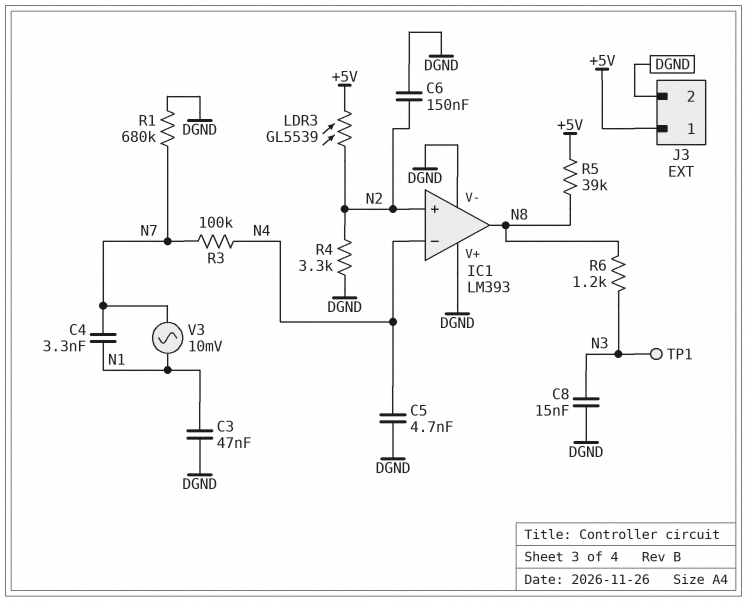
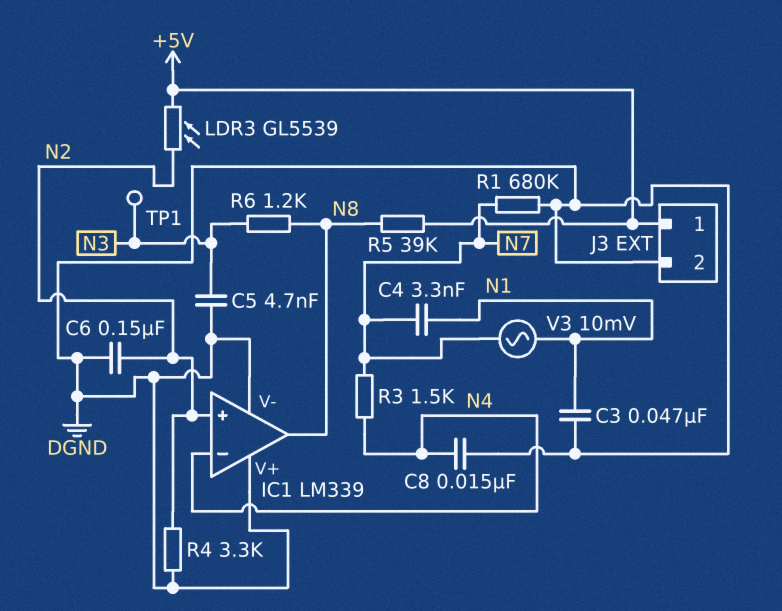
C5: 4.7nF (DGND, N4) -> 4.7nF (DGND, N3)
C8: 15nF (DGND, N3) -> 15nF (DGND, N4)
IC1: LM393 -> LM339
R3: 100k (N4, N7) -> 1.5k (N4, N7)

